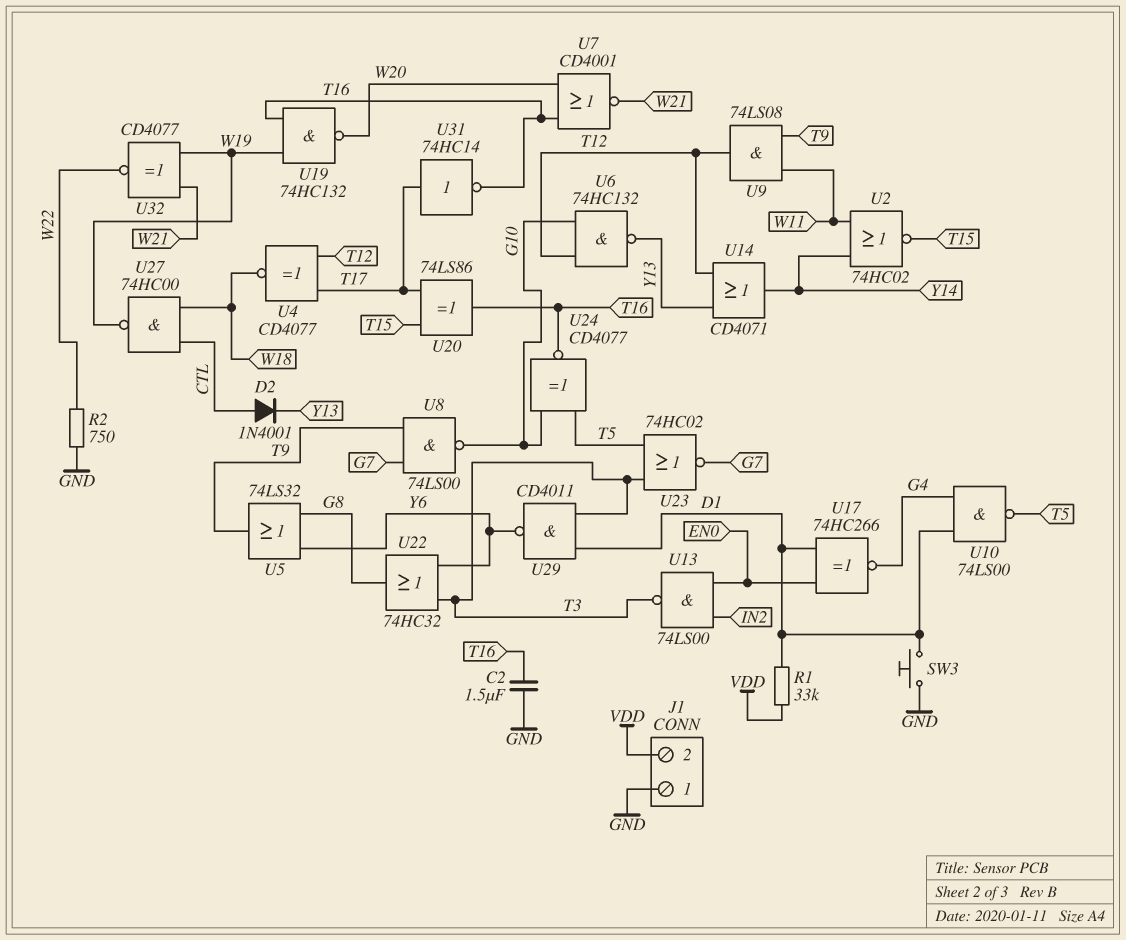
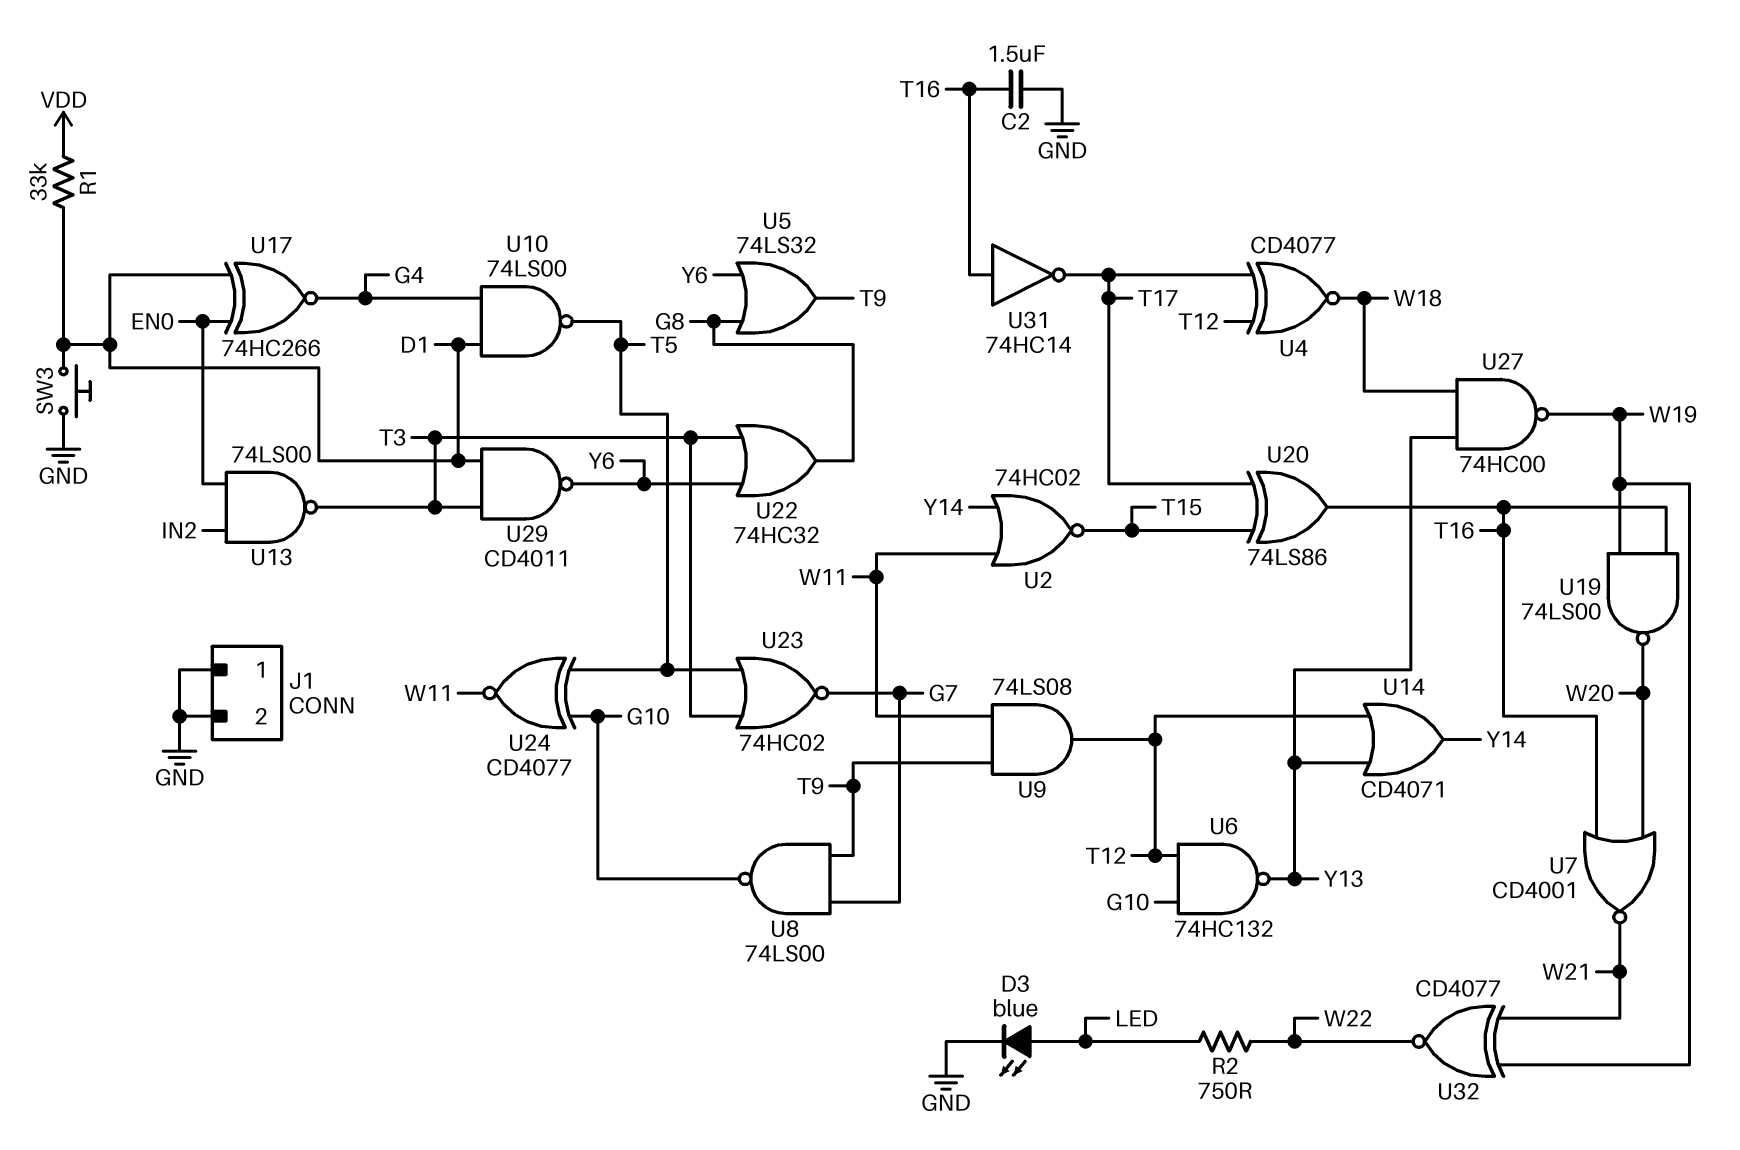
D2: diode 1N4001 (A CTL, K Y13) -> none
D3: none -> LED blue (A LED, K GND)
J1 pin 2: VDD -> GND
R2: 750 (GND, W22) -> 750 (LED, W22)
U19: NAND 74HC132 (in T16, in W19, out W20) -> NAND 74LS00 (in T16, in W19, out W20)
U24: XNOR CD4077 (in G10, in T5, out T16) -> XNOR CD4077 (in G10, in T5, out W11)
U27: NAND 74HC00 (in CTL, in W18, out W19) -> NAND 74HC00 (in W18, in Y13, out W19)
U31: NOT 74HC14 (in T17, out T16) -> NOT 74HC14 (in T16, out T17)

